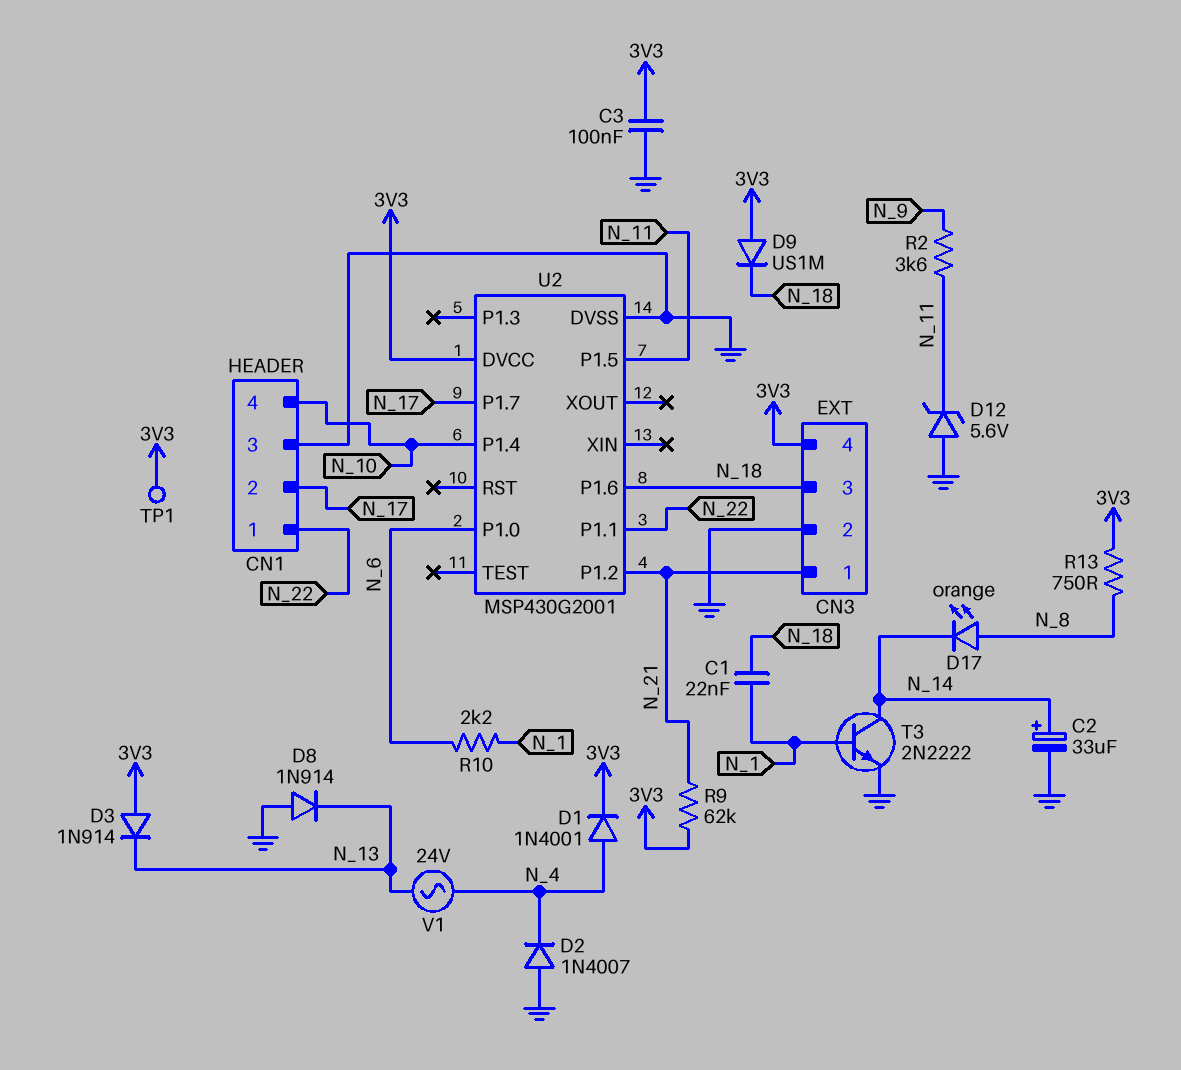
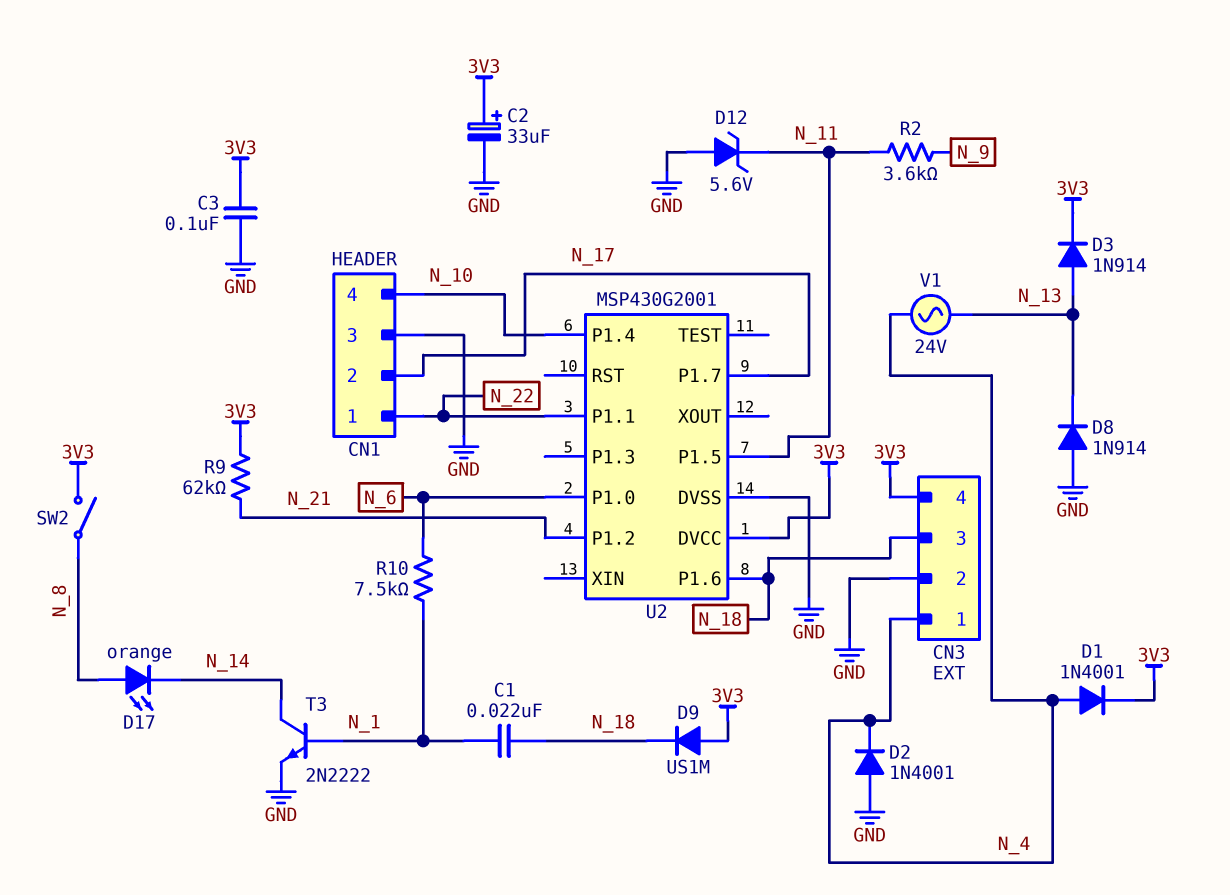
C2: 33uF (plus N_14, minus GND) -> 33uF (plus 3V3, minus GND)
CN3 pin 1: N_21 -> N_4
D2: diode 1N4007 (A GND, K N_4) -> diode 1N4001 (A GND, K N_4)
D3: diode 1N914 (A 3V3, K N_13) -> diode 1N914 (A N_13, K 3V3)
R10: 2.2k (N_1, N_6) -> 7.5k (N_1, N_6)
R13: 750 (3V3, N_8) -> none
SW2: none -> switch (3V3, N_8)
TP1: test point (3V3) -> none

